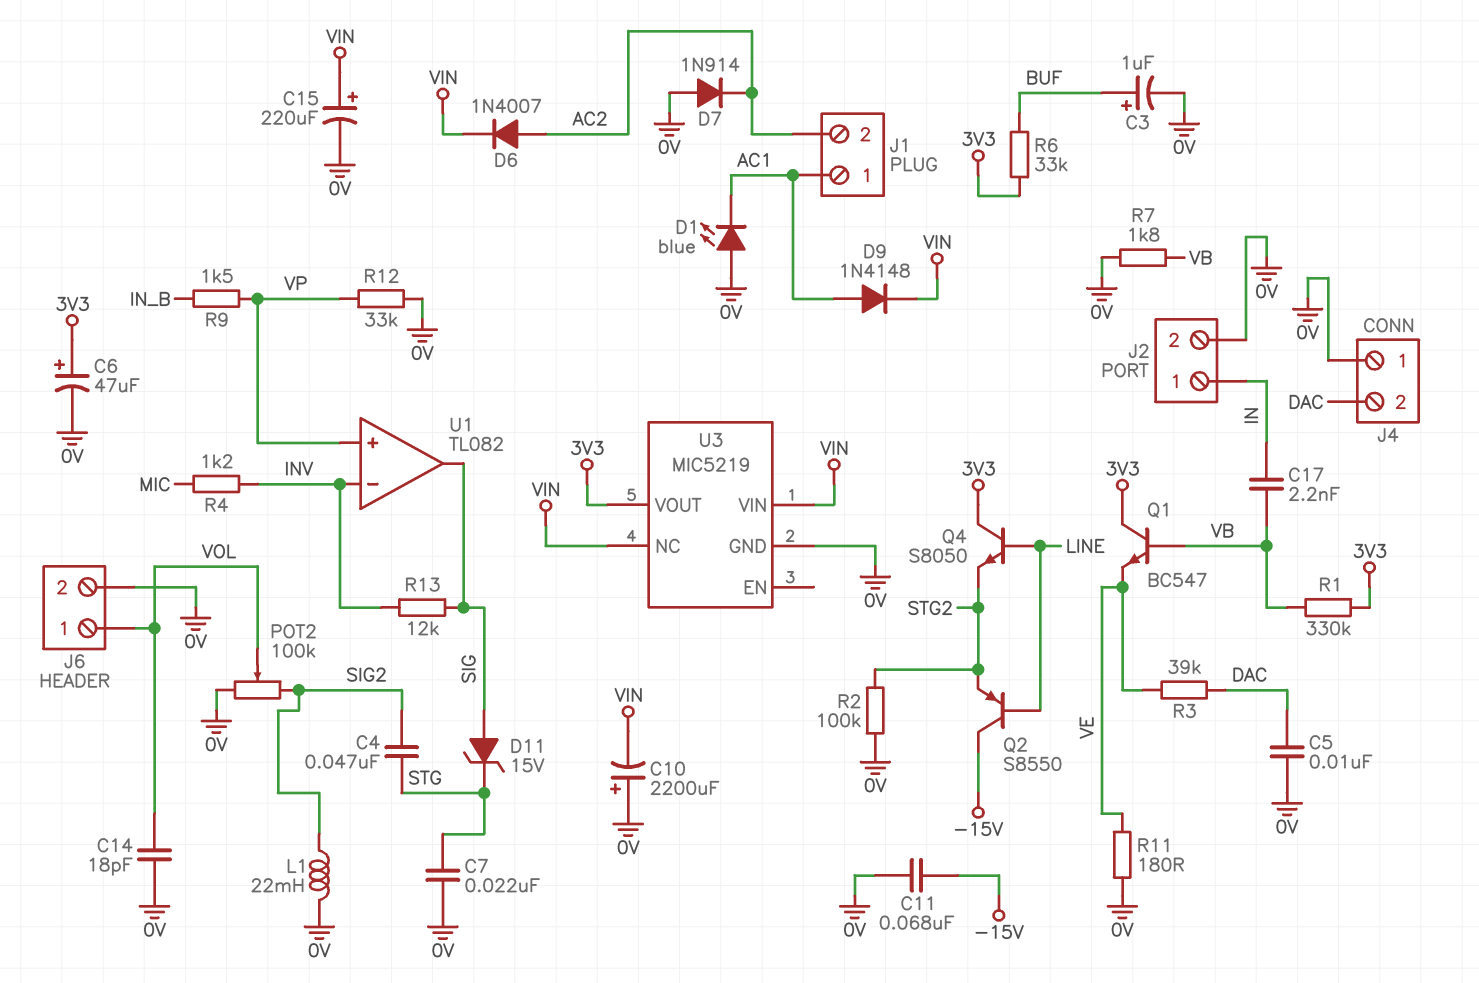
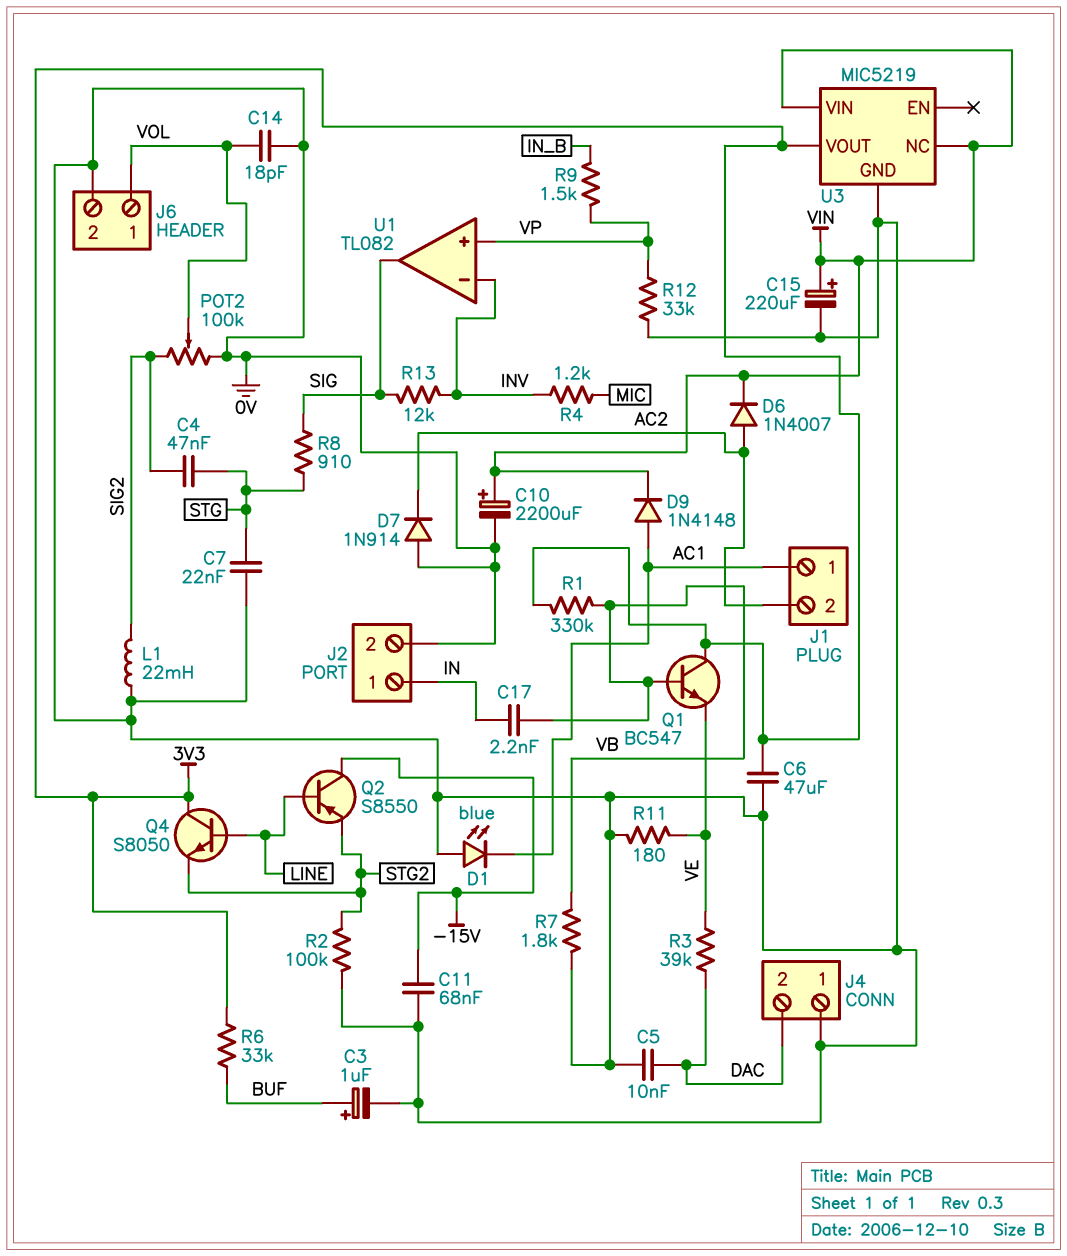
C6: 47uF (plus 3V3, minus 0V) -> 47uF (0V, 3V3)
C10: 2200uF (plus 0V, minus VIN) -> 2200uF (plus VIN, minus 0V)
D11: zener 15V (A SIG, K STG) -> none
R8: none -> 910 (SIG, STG)

